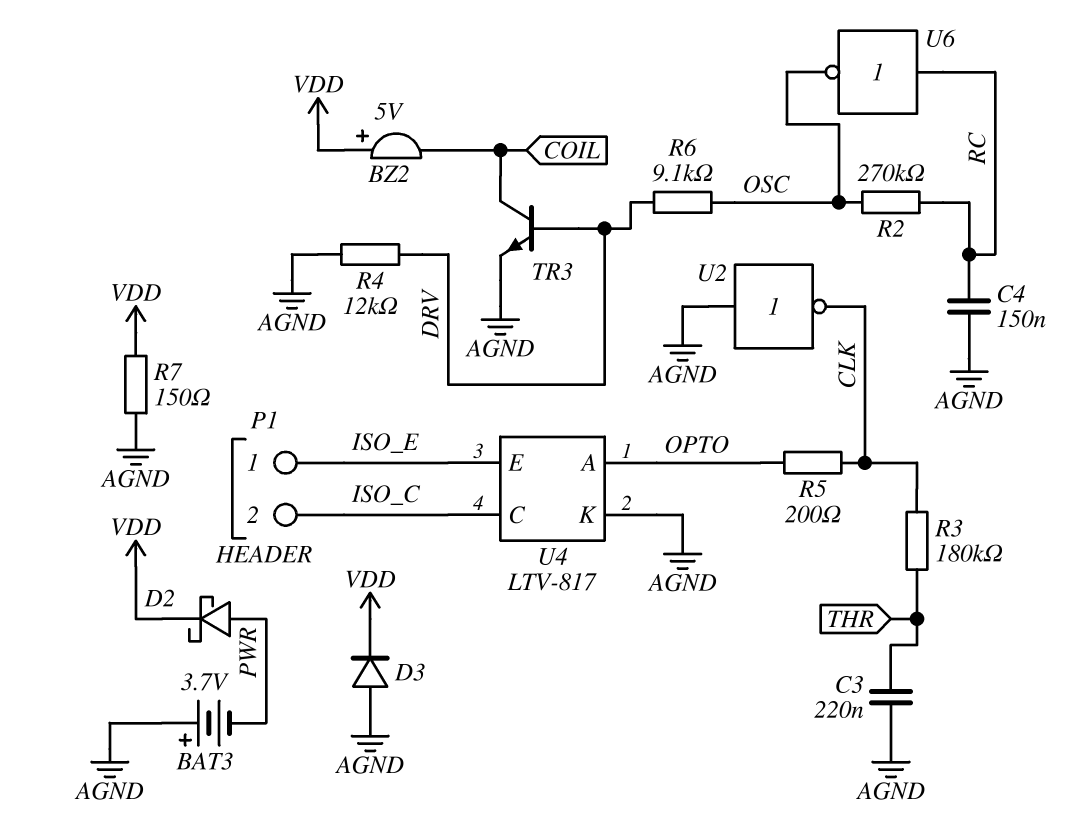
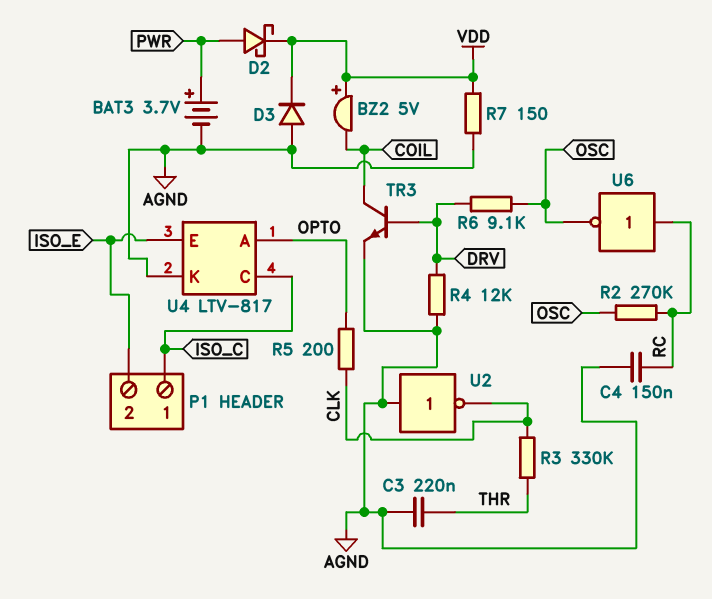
BAT3: 3.7V (plus AGND, minus PWR) -> 3.7V (plus PWR, minus AGND)
P1 pin 1: ISO_E -> ISO_C
P1 pin 2: ISO_C -> ISO_E
R3: 180k (CLK, THR) -> 330k (CLK, THR)

